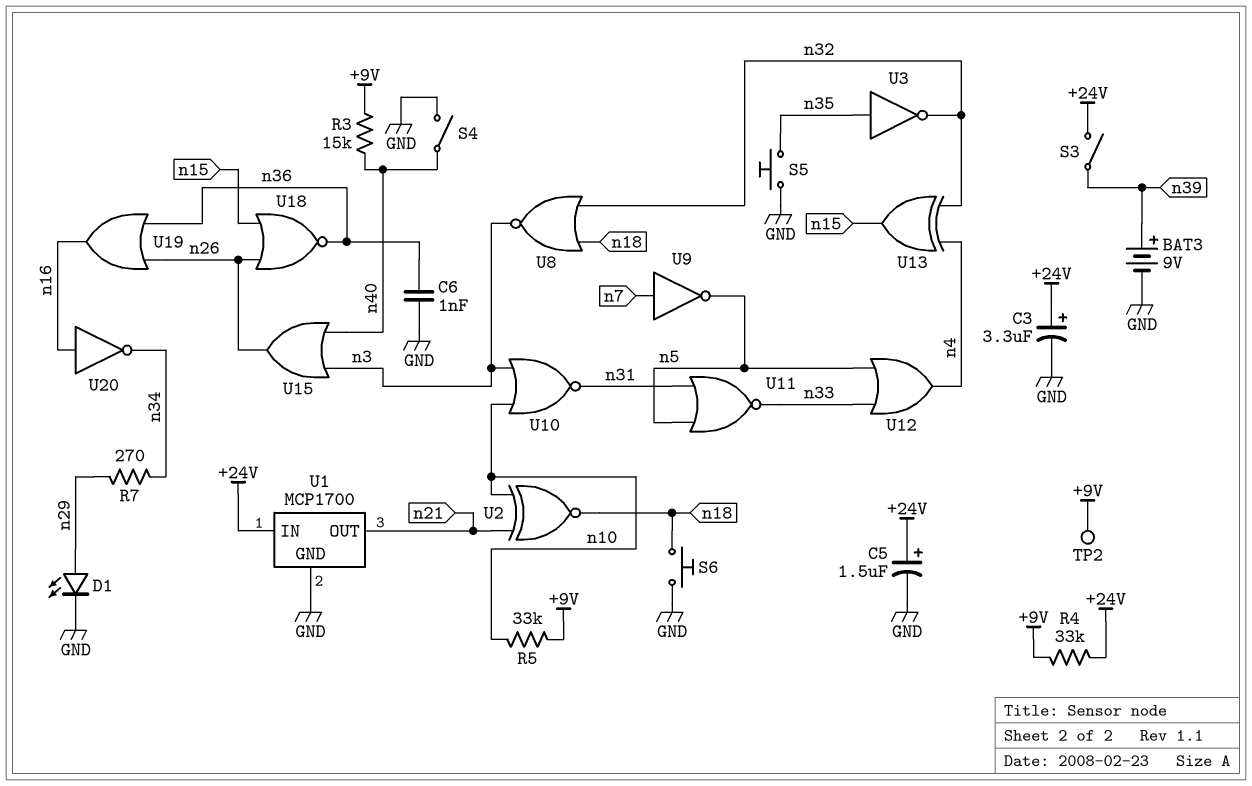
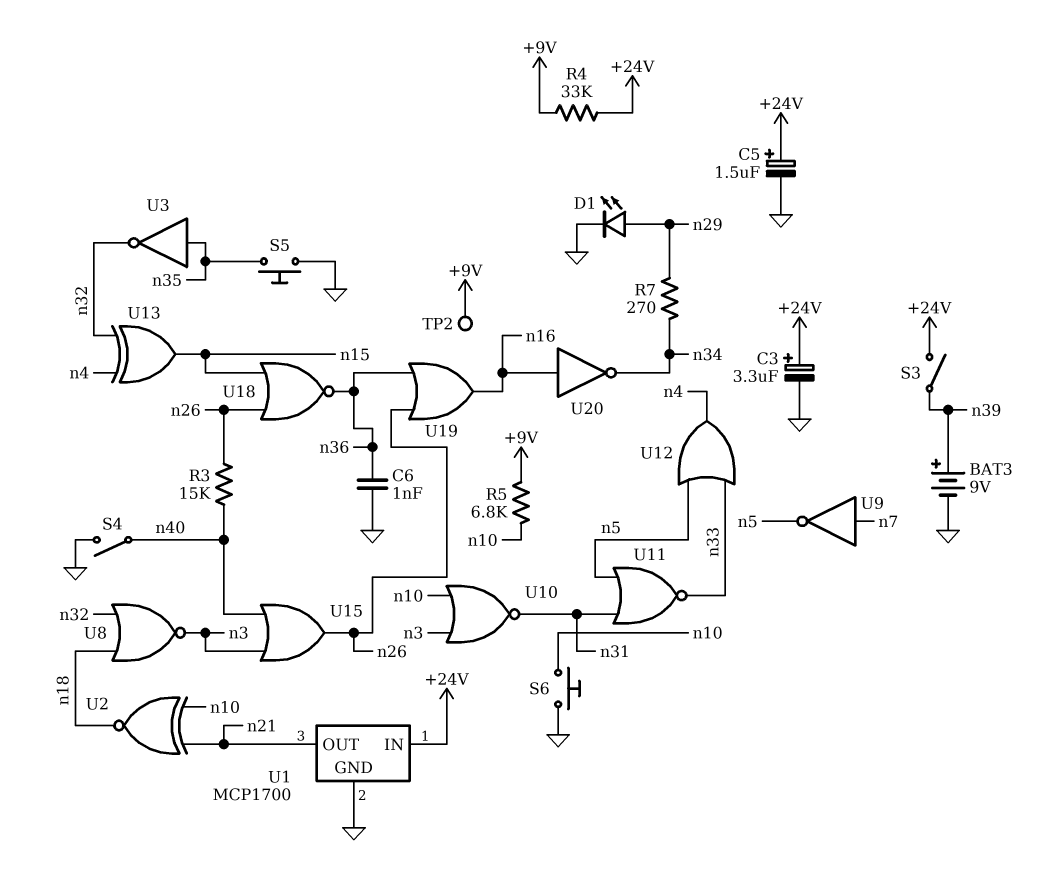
R3: 15k (+9V, n40) -> 15k (n26, n40)
R5: 33k (+9V, n10) -> 6.8k (+9V, n10)
S6: button (GND, n18) -> button (GND, n10)

